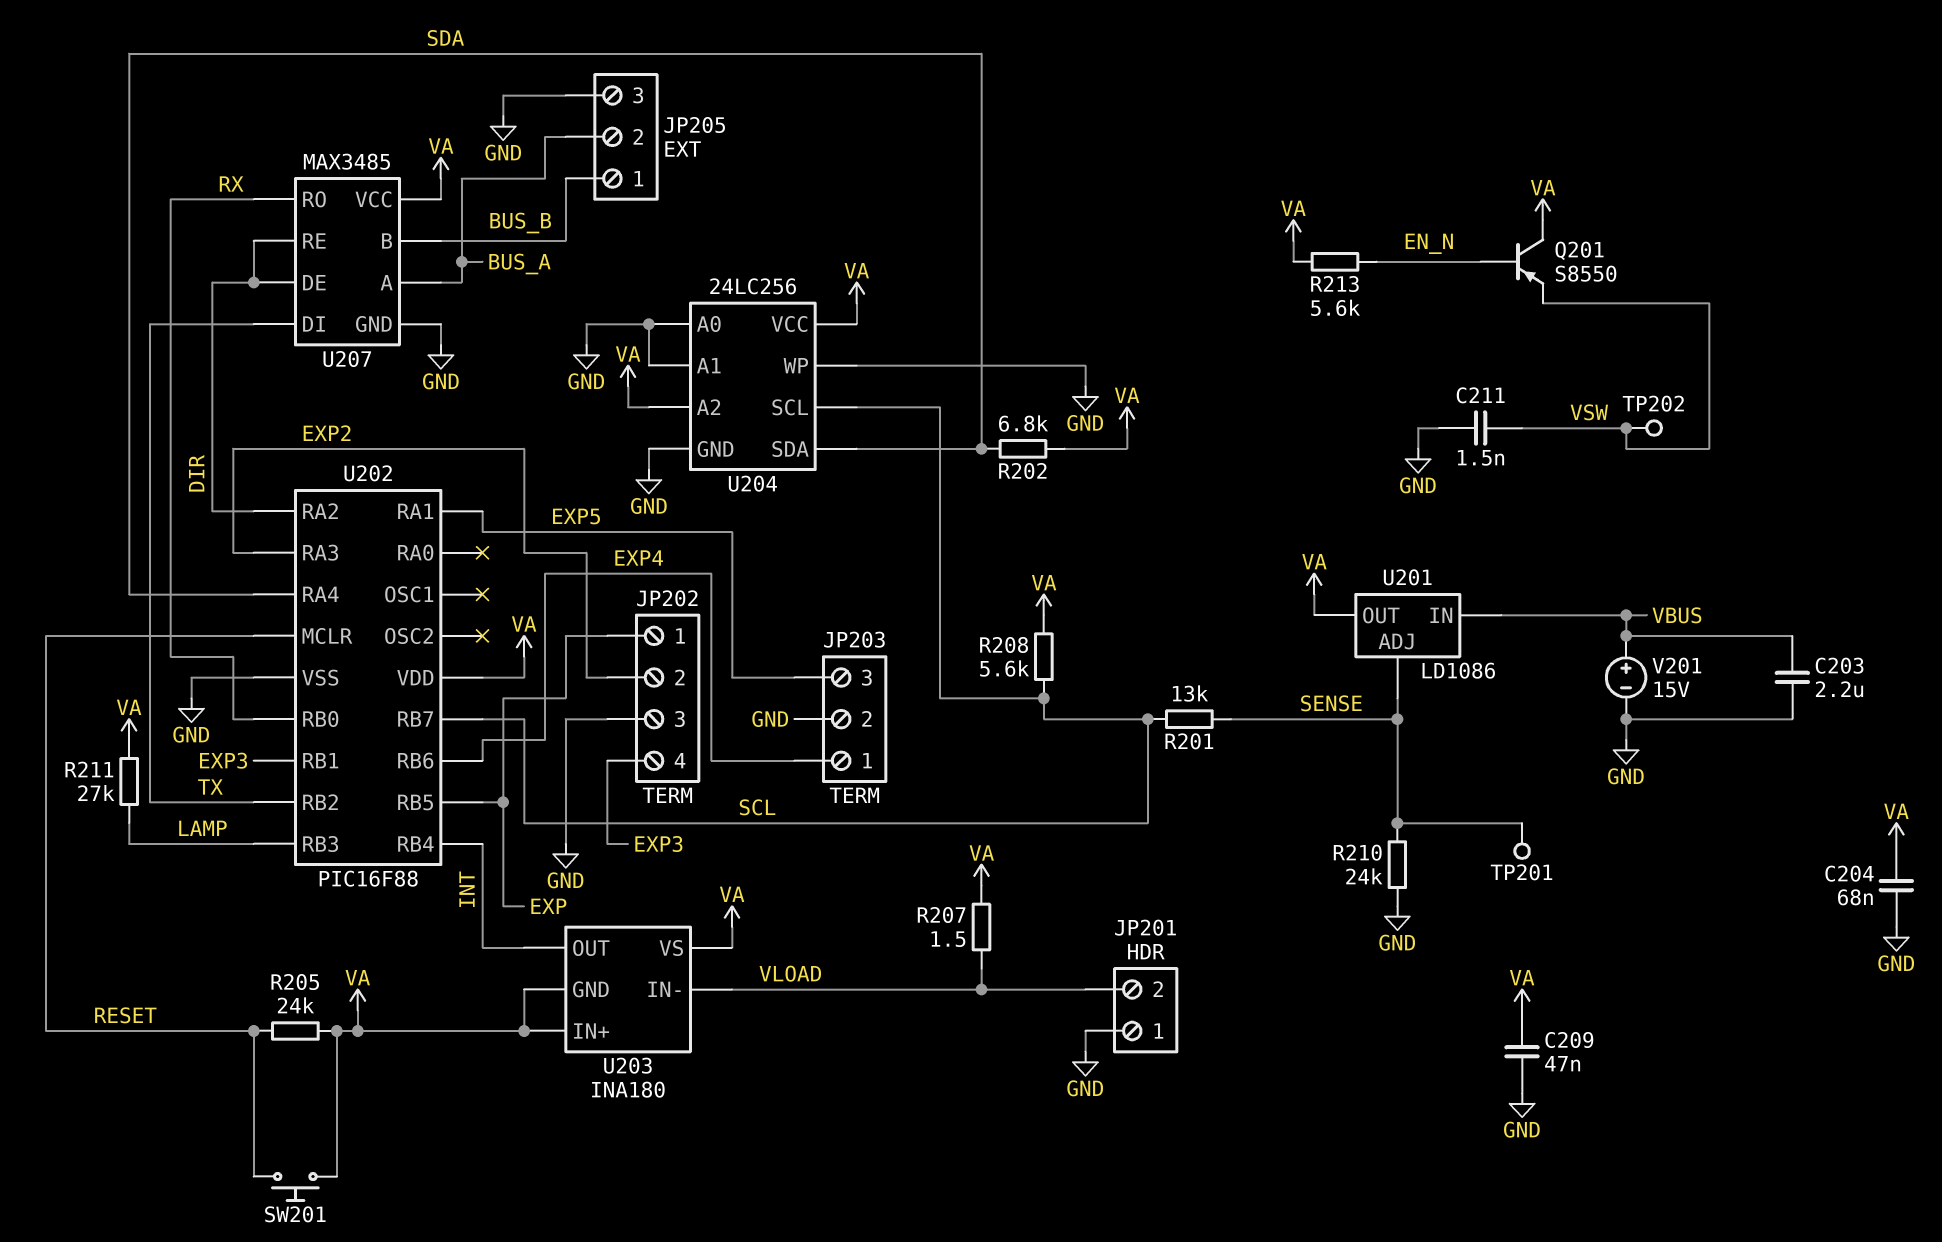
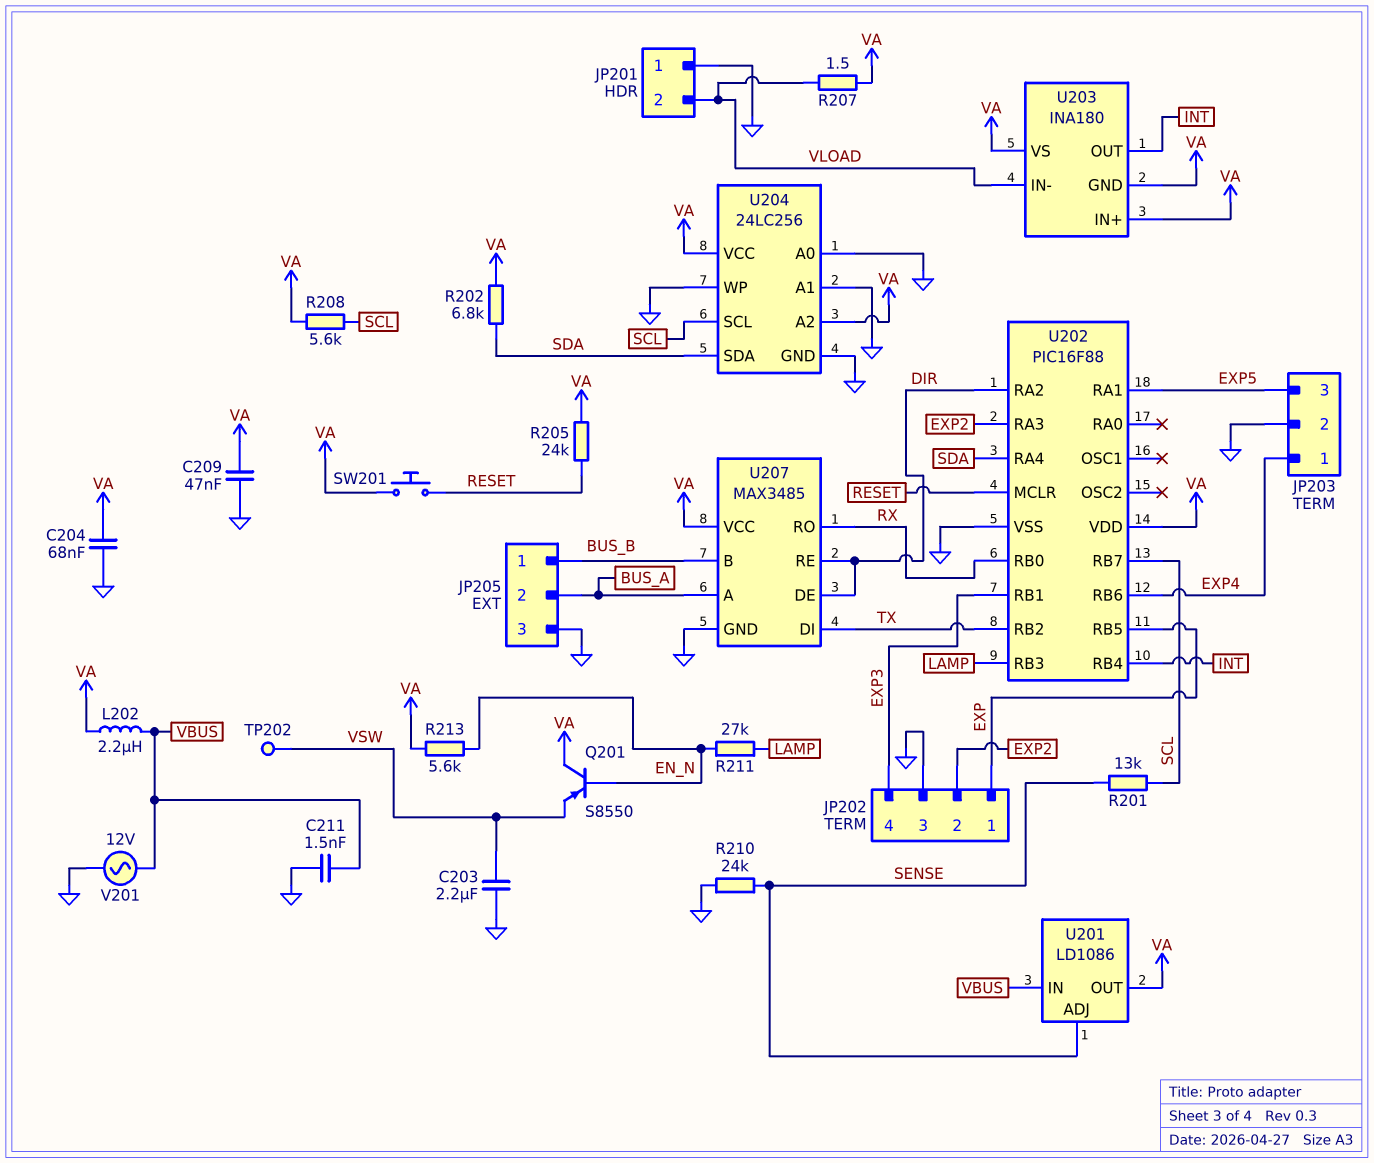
C203: 2.2uF (GND, VBUS) -> 2.2uF (GND, VSW)
C211: 1.5nF (GND, VSW) -> 1.5nF (GND, VBUS)
L202: none -> 2.2uH (VA, VBUS)
R211: 27k (LAMP, VA) -> 27k (EN_N, LAMP)
TP201: test point (SENSE) -> none
V201: 15V (plus VBUS, minus GND) -> AC 12V (GND, VBUS)

